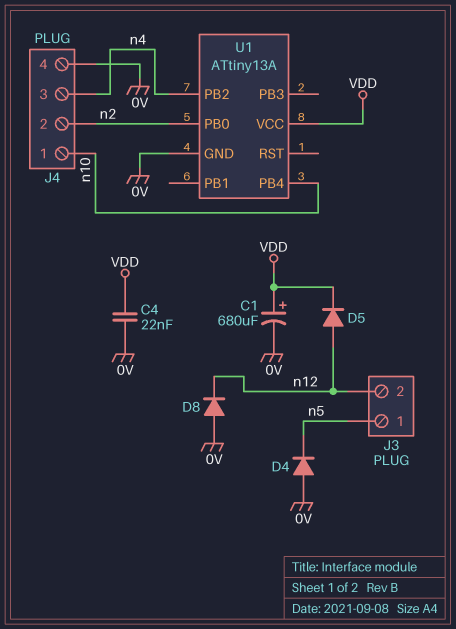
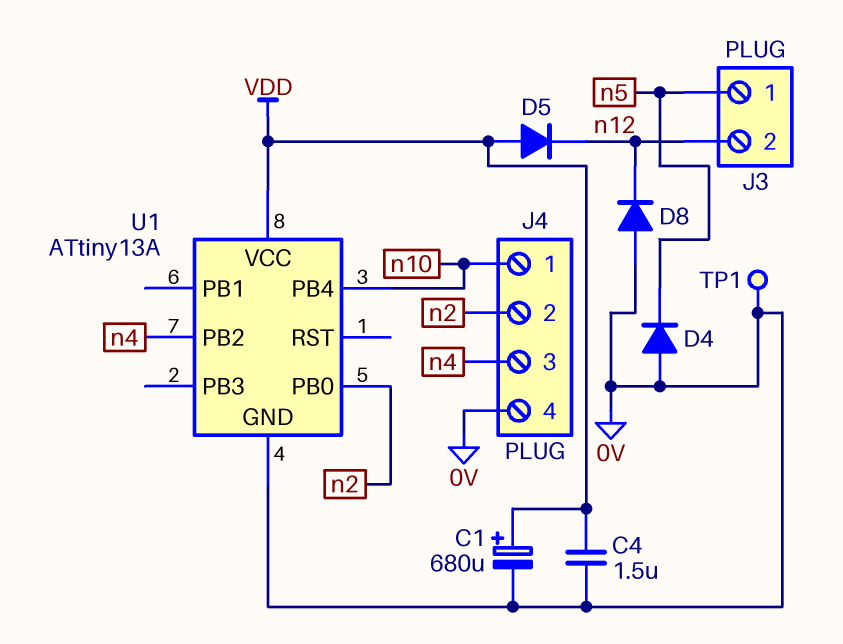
C4: 22nF (0V, VDD) -> 1.5uF (0V, VDD)
D5: diode (A n12, K VDD) -> diode (A VDD, K n12)
TP1: none -> test point (0V)

